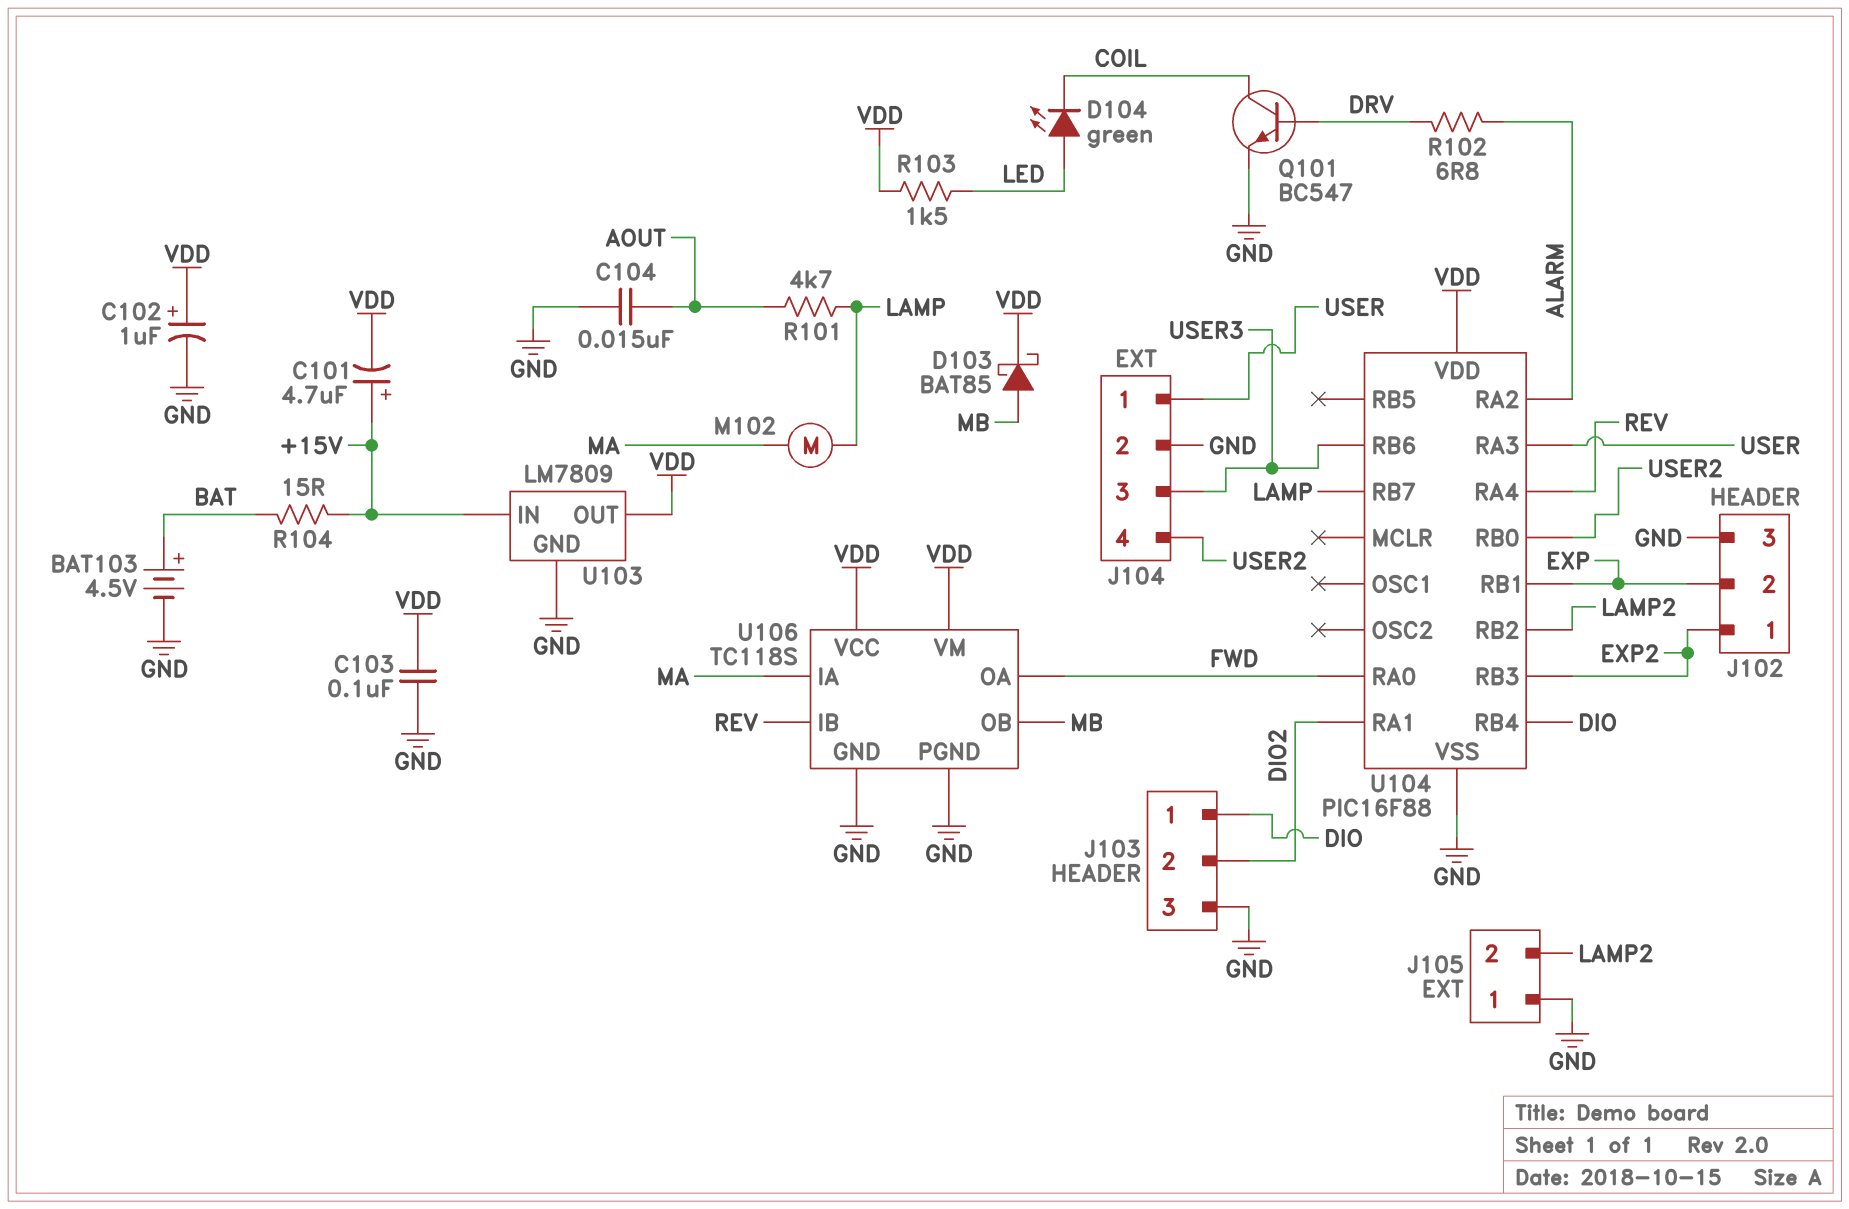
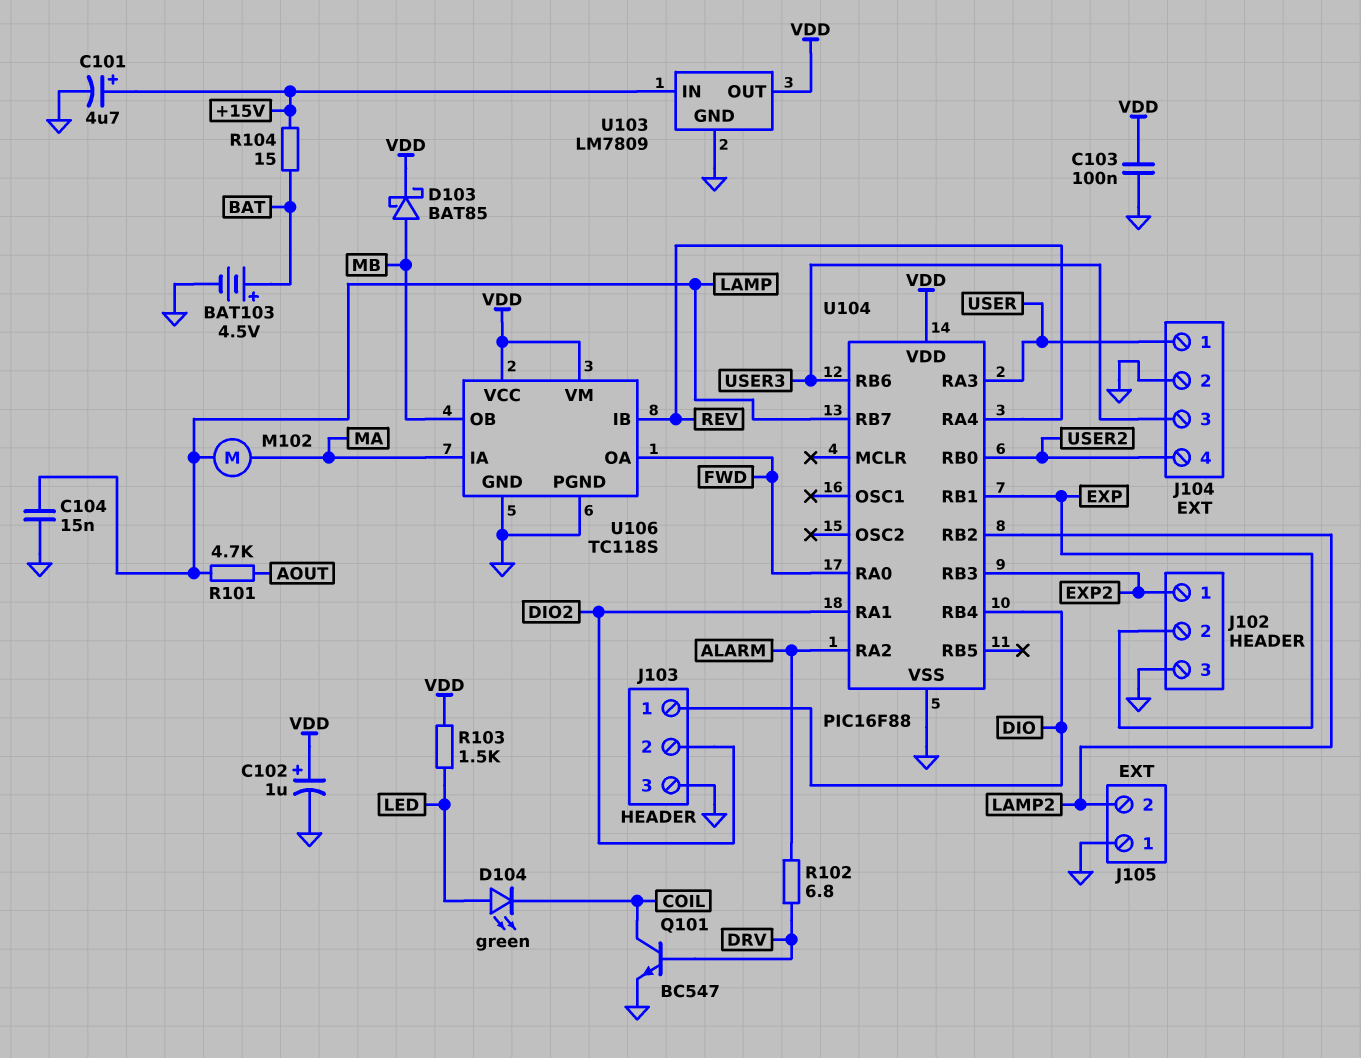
C101: 4.7uF (plus +15V, minus VDD) -> 4.7uF (plus +15V, minus GND)
C104: 15nF (AOUT, GND) -> 15nF (GND, LAMP)

